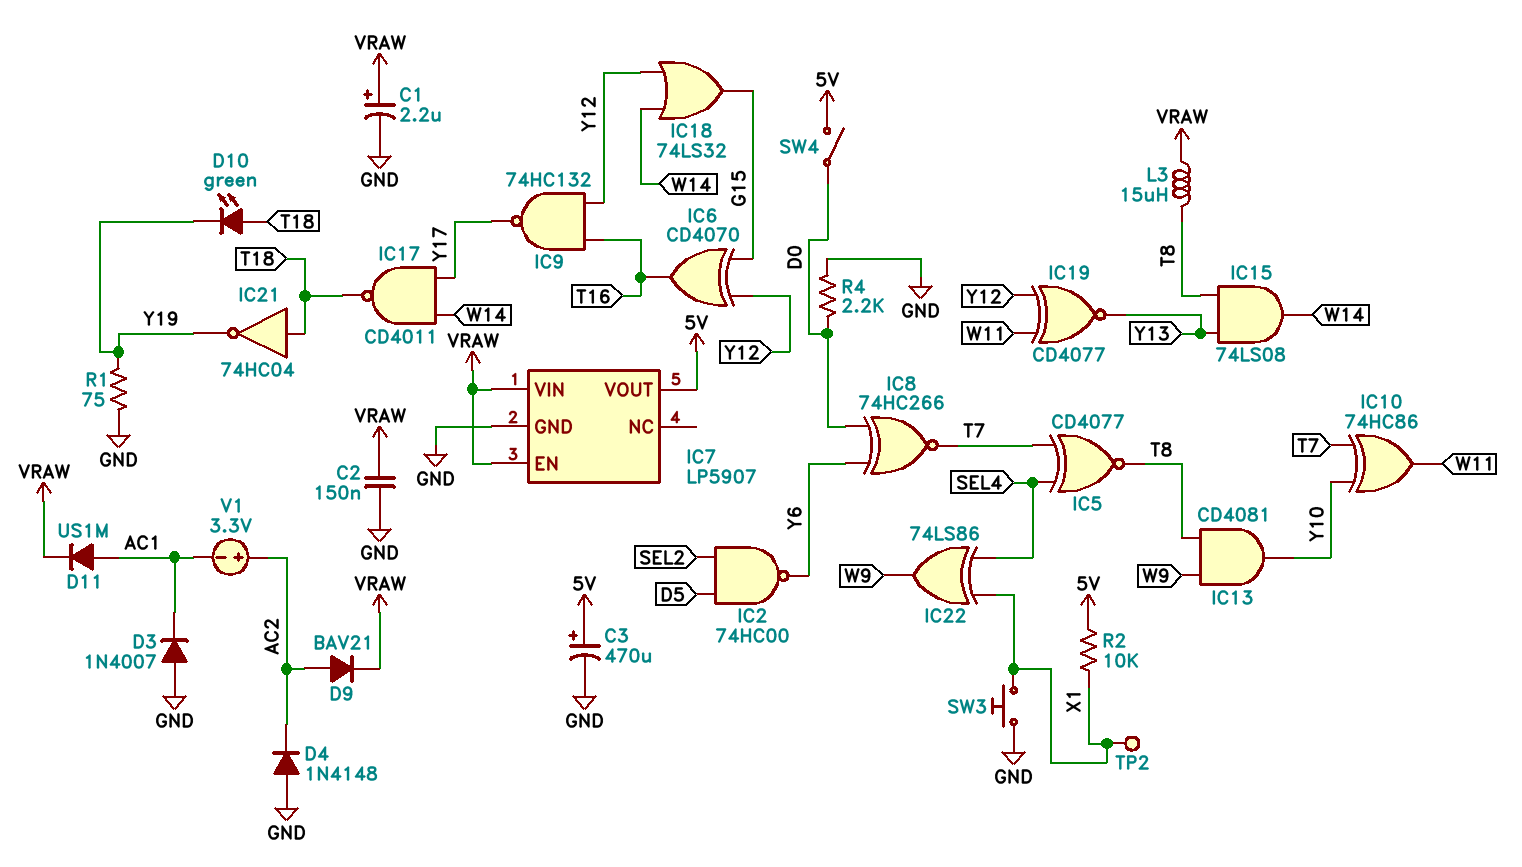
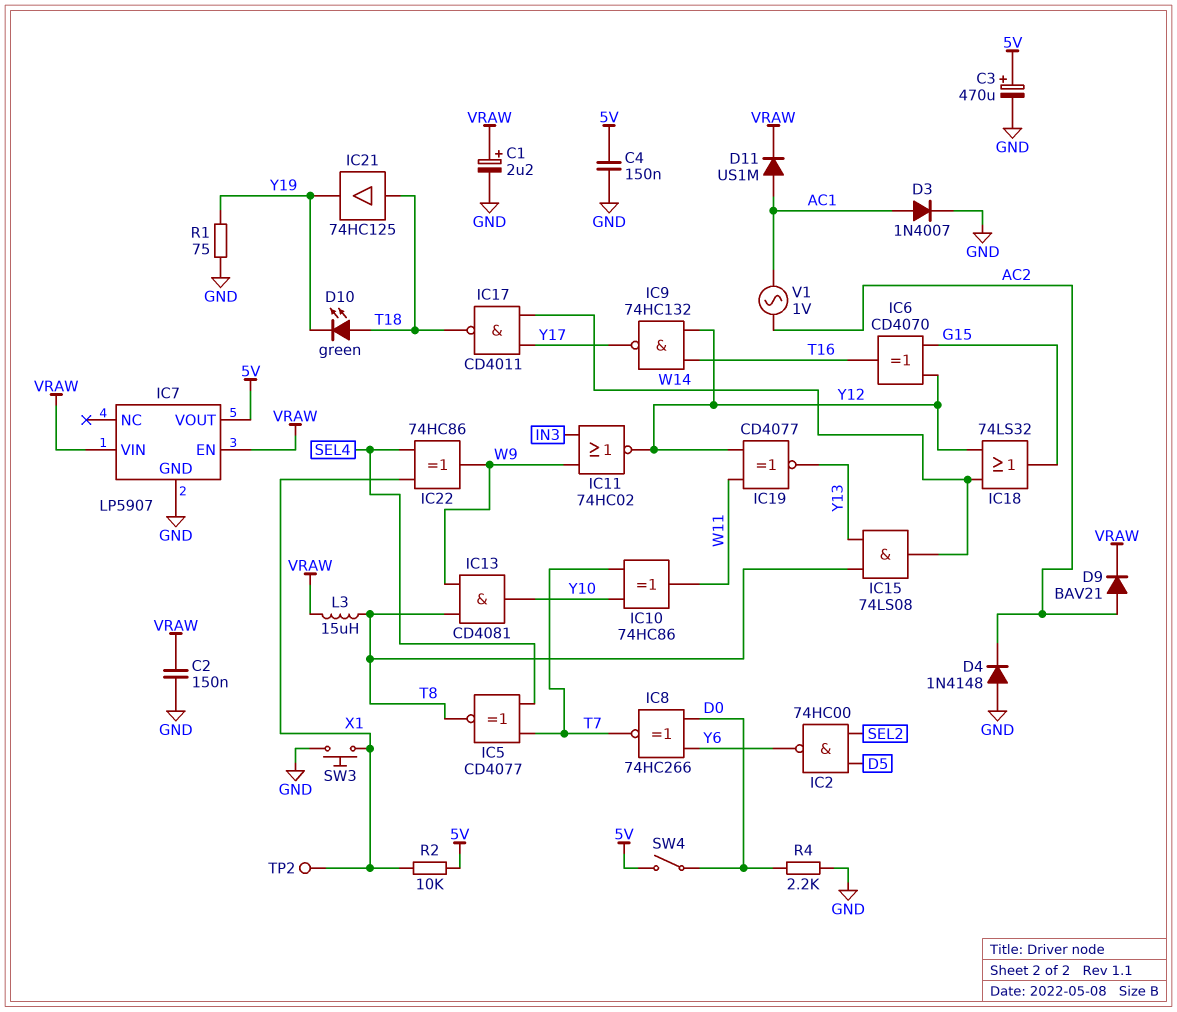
C4: none -> 150nF (5V, GND)
D3: diode 1N4007 (A GND, K AC1) -> diode 1N4007 (A AC1, K GND)
IC11: none -> NOR 74HC02 (in IN3, in W9, out Y12)
IC21: NOT 74HC04 (in T18, out Y19) -> buffer 74HC125 (in T18, out Y19)
IC22: XOR 74LS86 (in SEL4, in X1, out W9) -> XOR 74HC86 (in SEL4, in X1, out W9)
V1: 3.3V (plus AC2, minus AC1) -> AC 1V (AC1, AC2)

